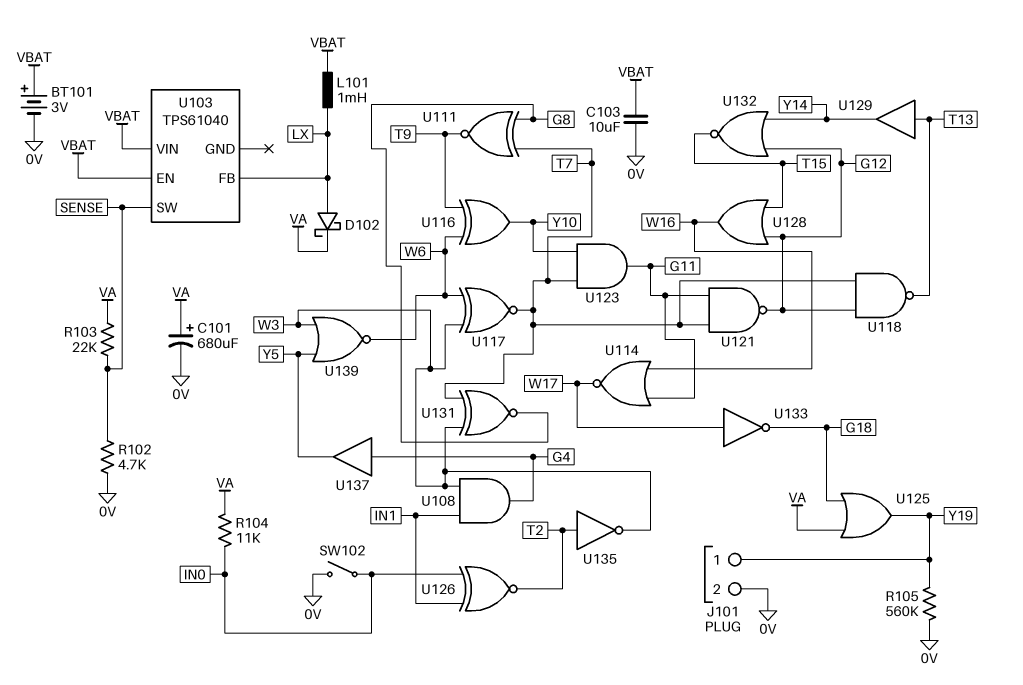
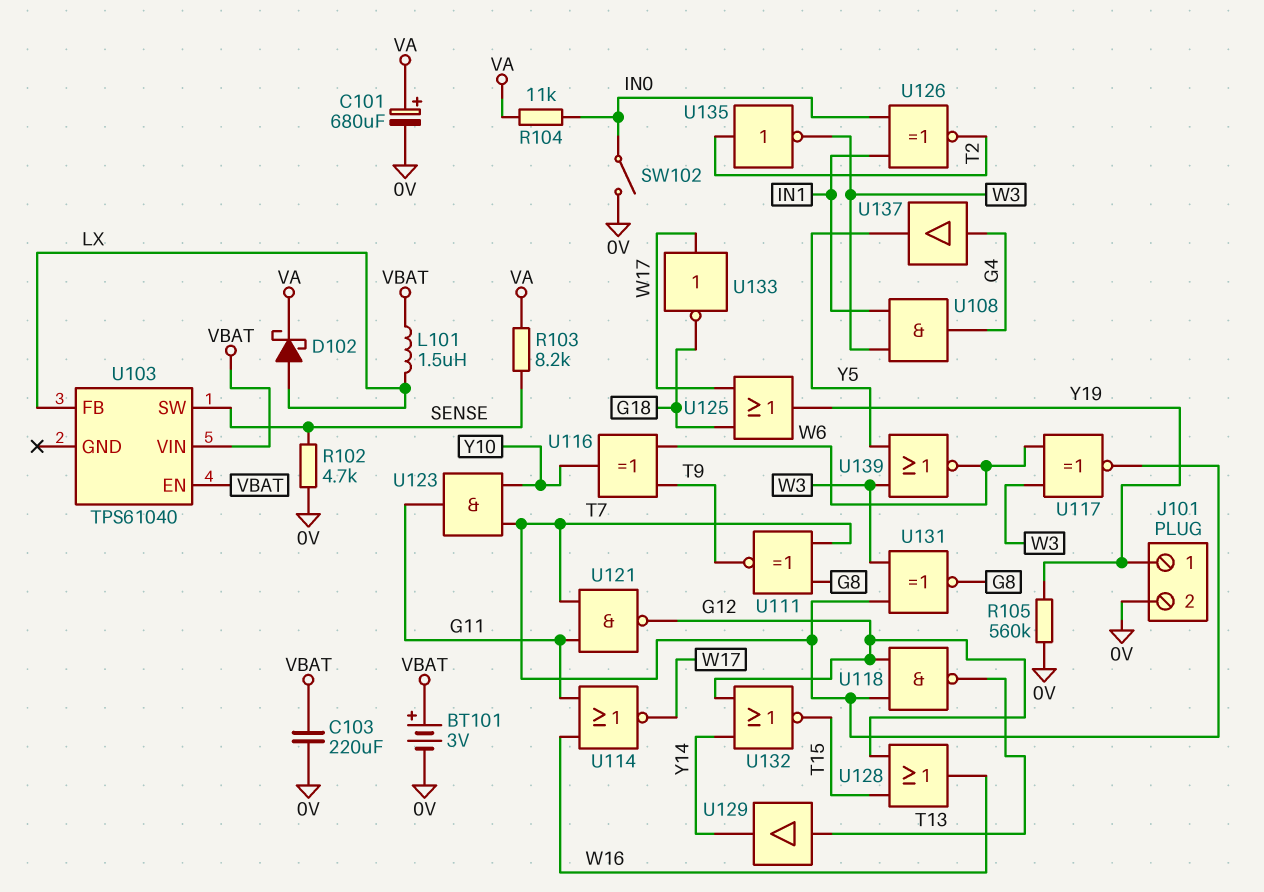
C103: 10uF (0V, VBAT) -> 220uF (0V, VBAT)
L101: 1mH (LX, VBAT) -> 1.5uH (LX, VBAT)
R103: 22k (SENSE, VA) -> 8.2k (SENSE, VA)
U125: OR (in G18, in VA, out Y19) -> OR (in G18, in W17, out Y19)

